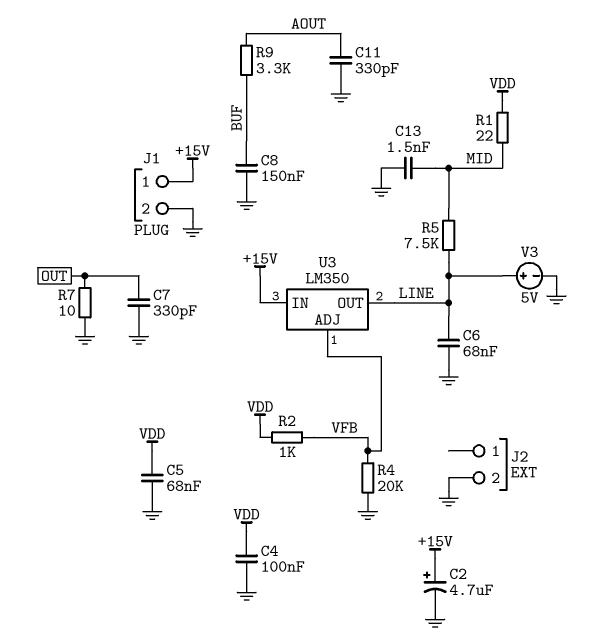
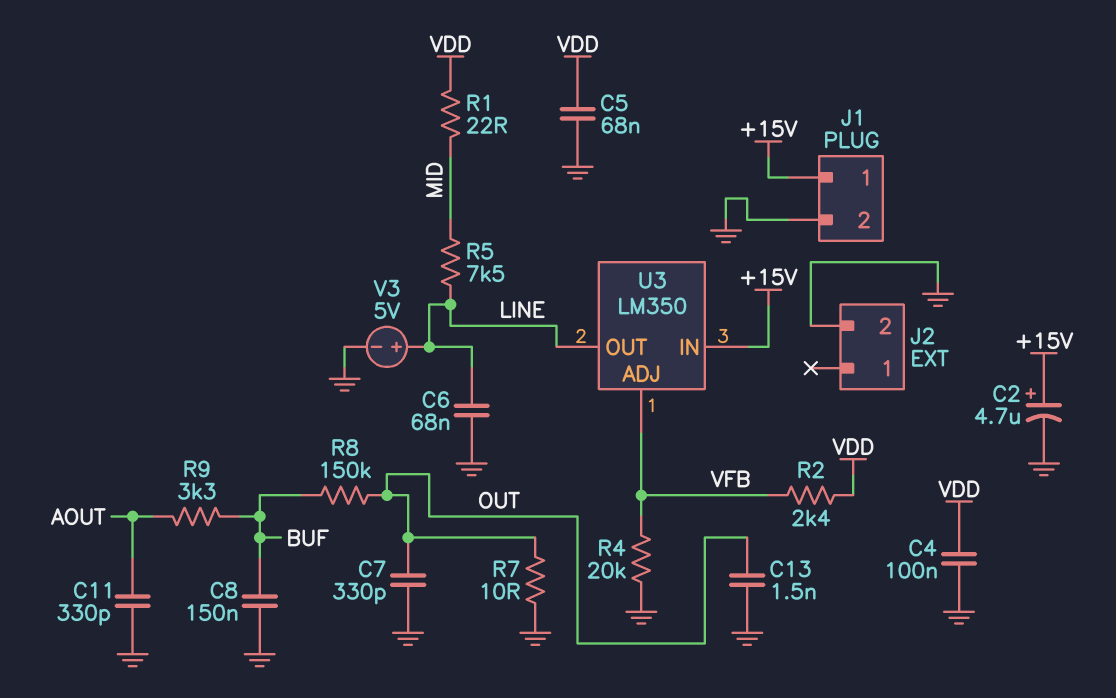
C13: 1.5nF (GND, MID) -> 1.5nF (GND, OUT)
R2: 1k (VDD, VFB) -> 2.4k (VDD, VFB)
R8: none -> 150k (BUF, OUT)

